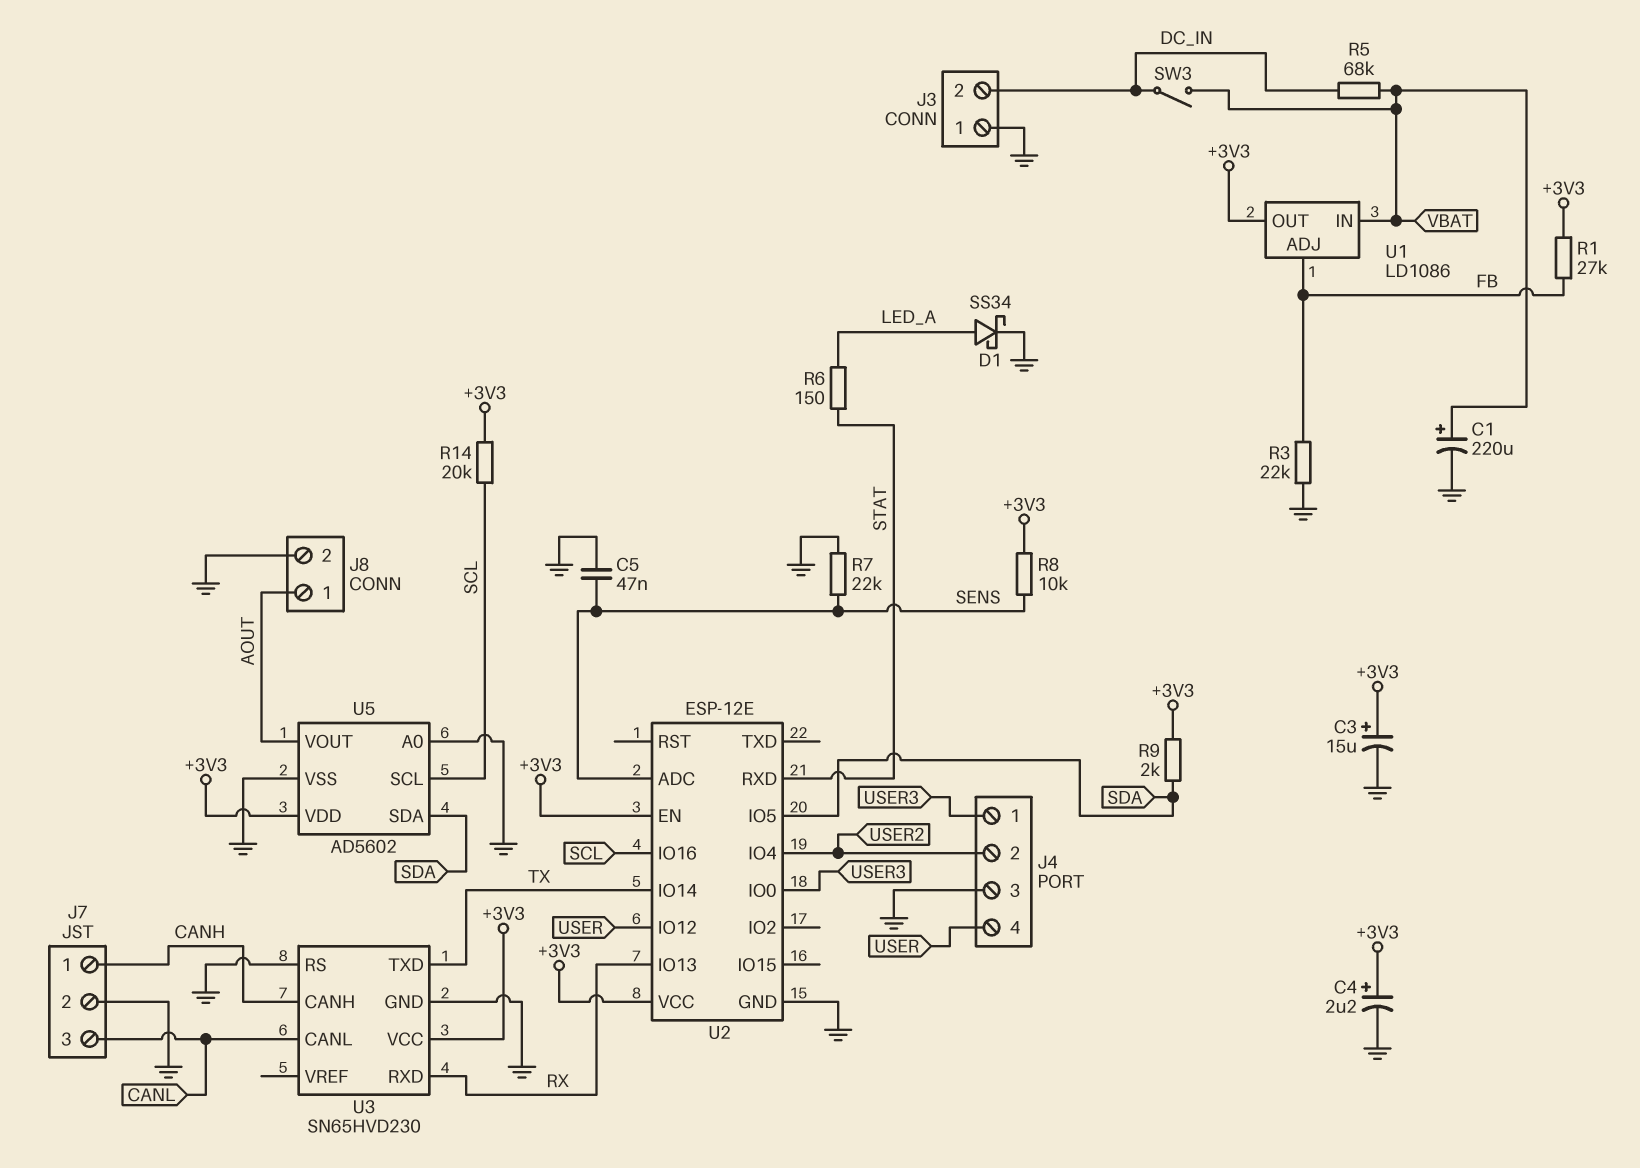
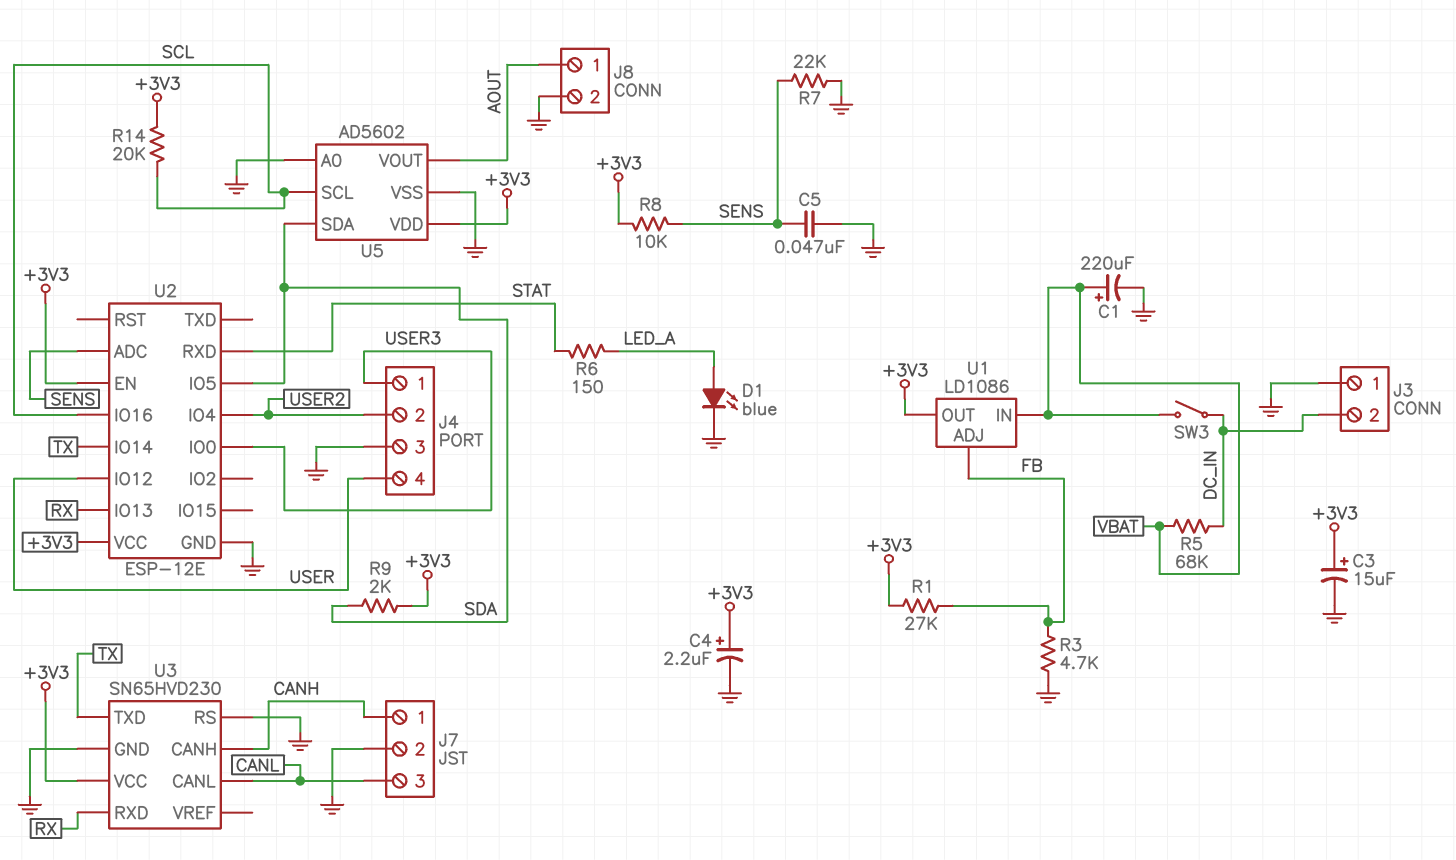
D1: schottky SS34 (A LED_A, K GND) -> LED blue (A LED_A, K GND)
R3: 22k (FB, GND) -> 4.7k (FB, GND)

